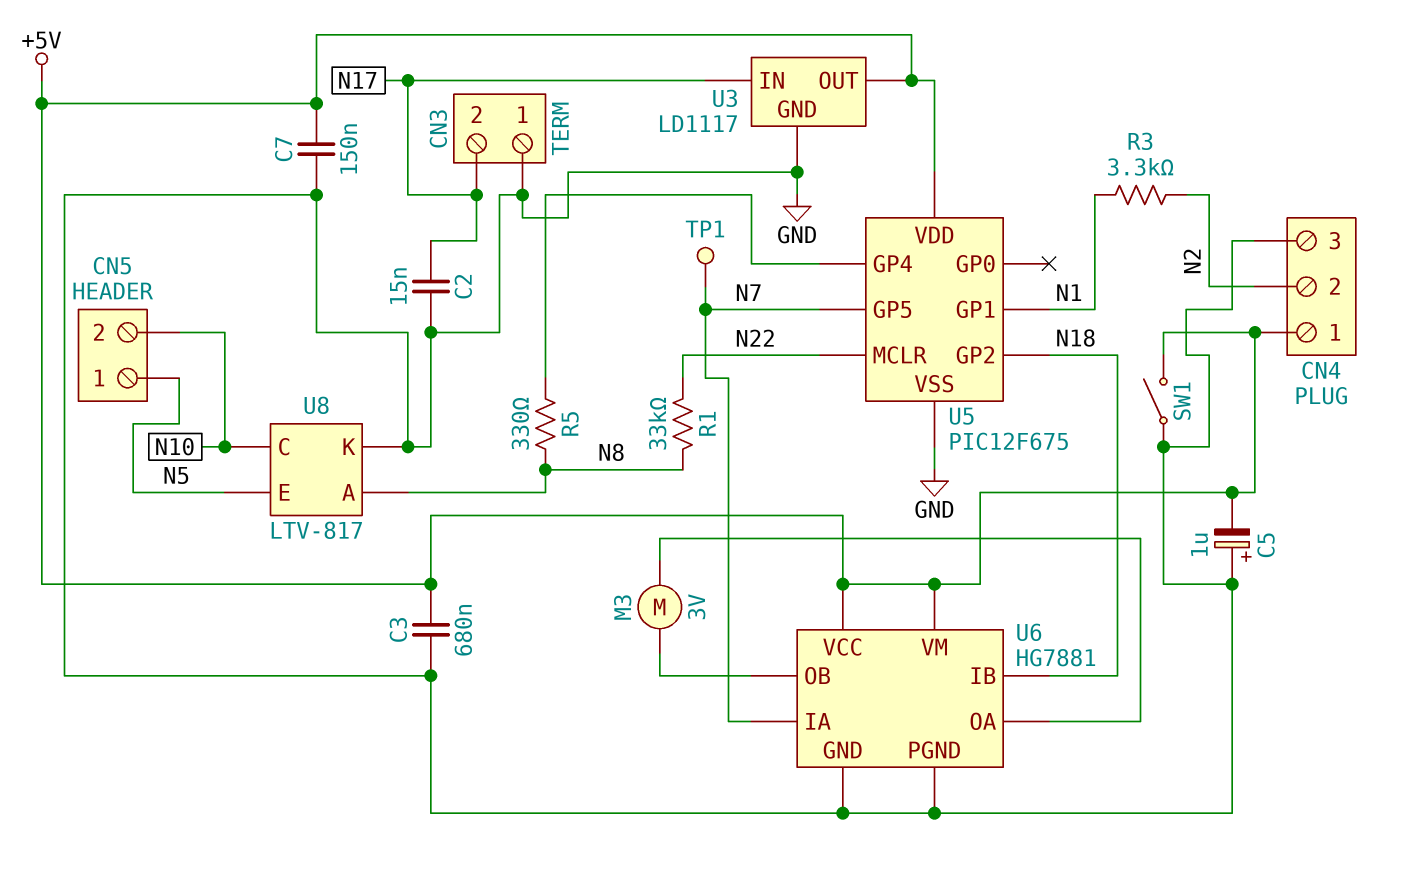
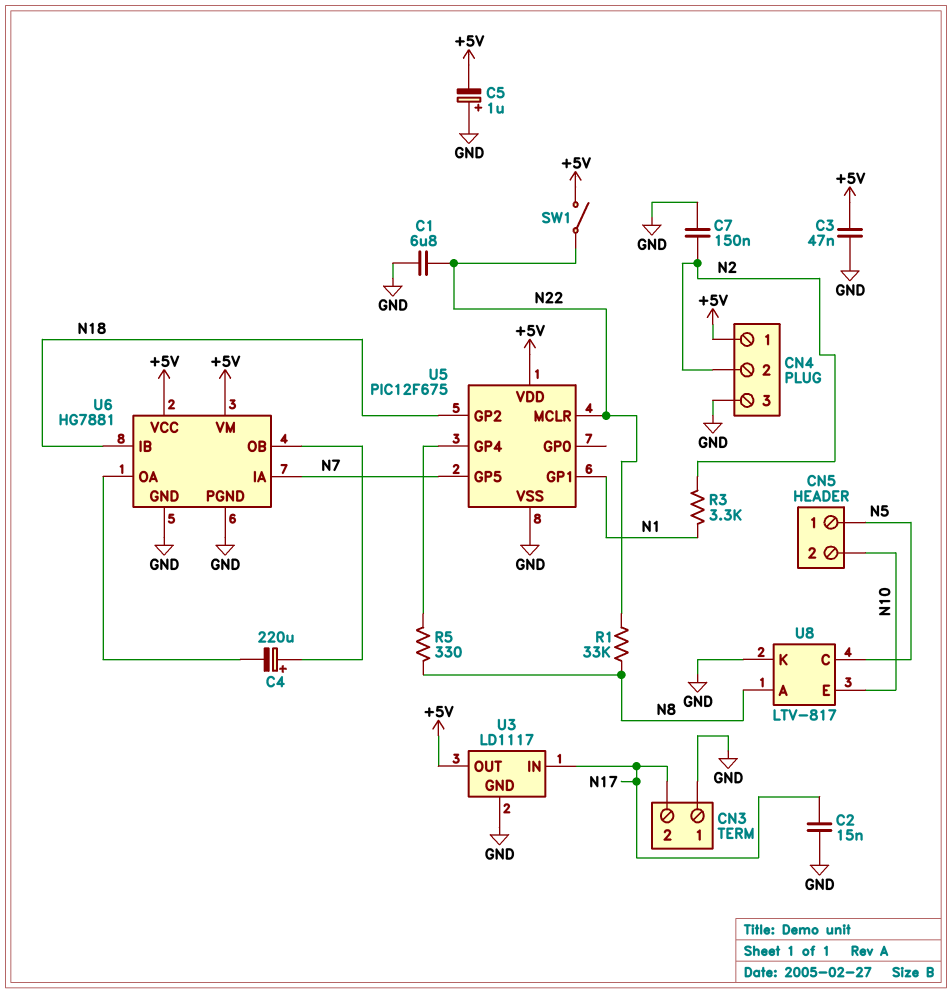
C1: none -> 6.8uF (GND, N22)
C3: 680nF (+5V, GND) -> 47nF (+5V, GND)
C4: none -> 220uF (plus U6/OB, minus U6/OA)
C7: 150nF (+5V, GND) -> 150nF (GND, N2)
M3: motor 3V (U6/OA, U6/OB) -> none
SW1: switch (+5V, GND) -> switch (+5V, N22)
TP1: test point (N7) -> none
U8 pin C: N10 -> N5
U8 pin E: N5 -> N10

